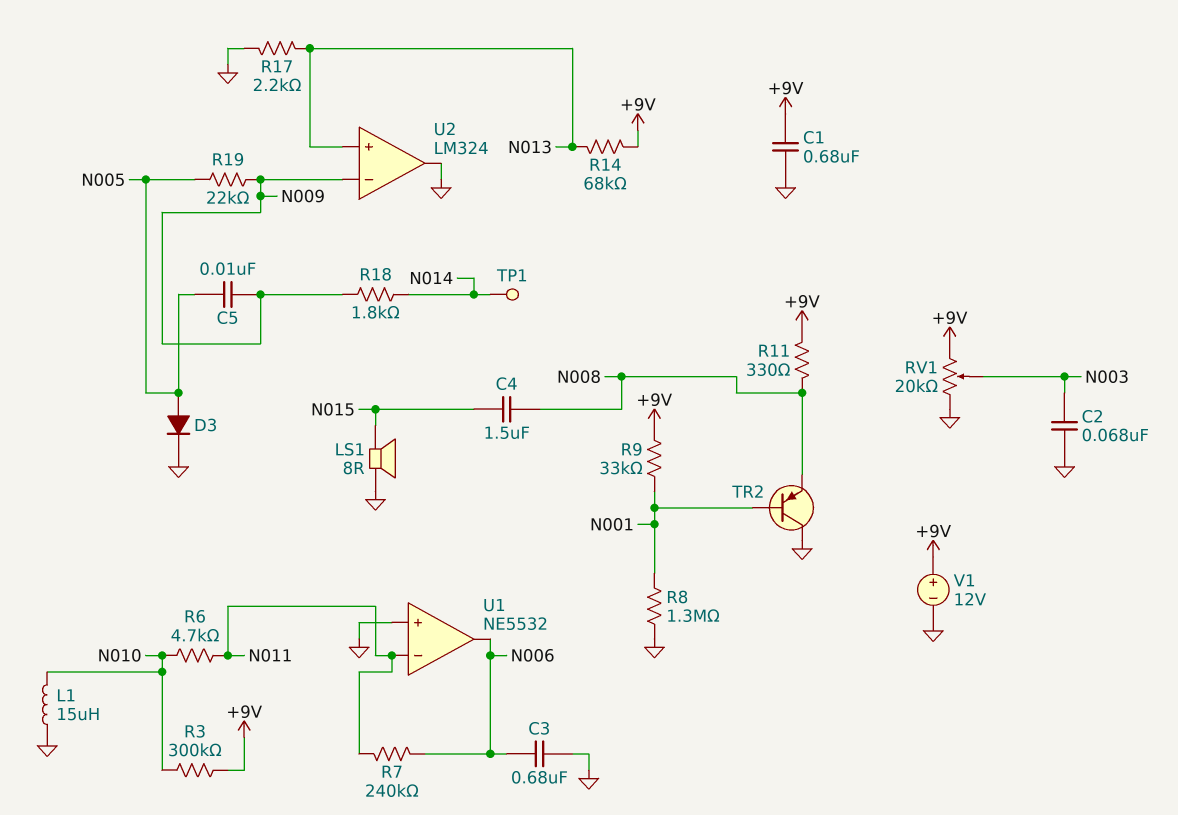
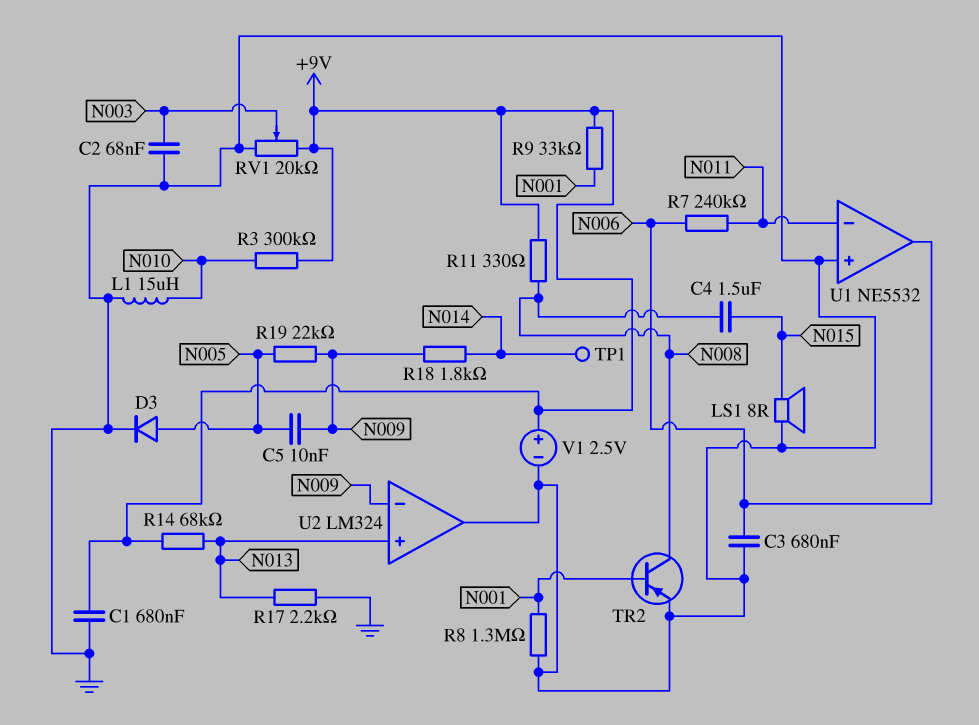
R6: 4.7k (N010, N011) -> none
TR2: PNP (B N001, C GND, E N008) -> PNP (B N001, C N008, E GND)
V1: 12V (plus +9V, minus GND) -> 2.5V (plus +9V, minus GND)

